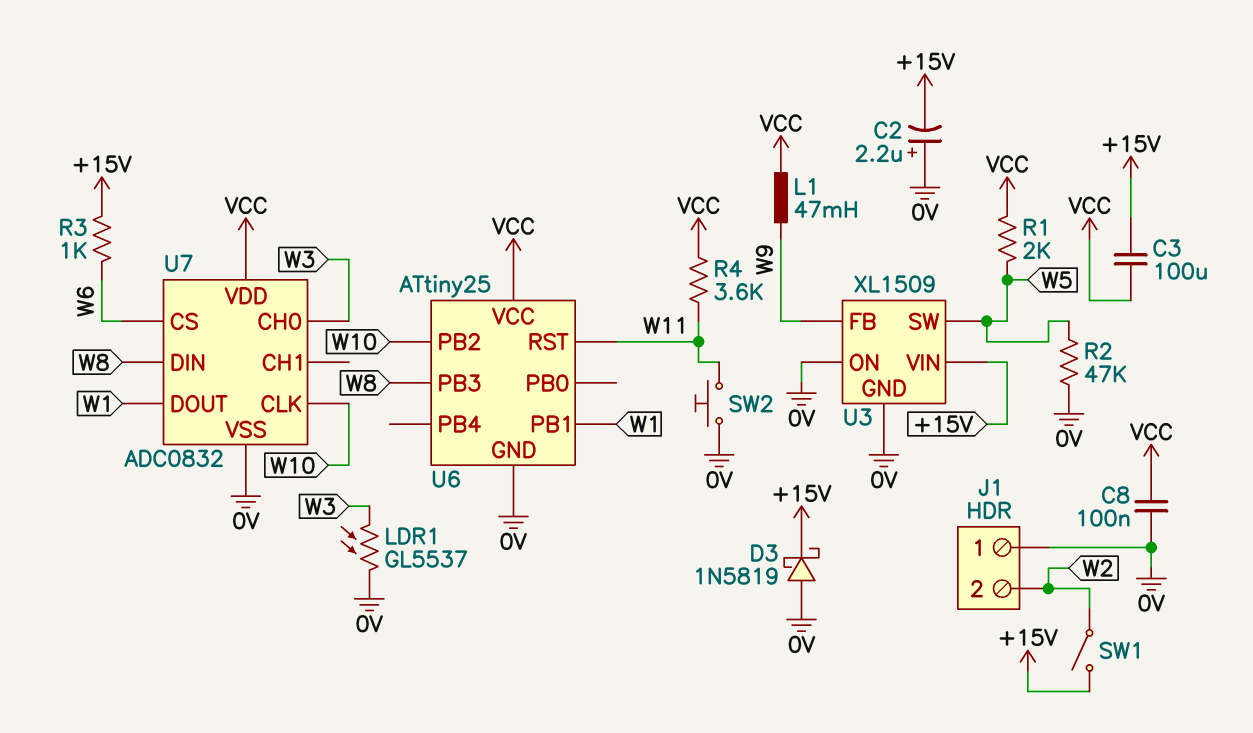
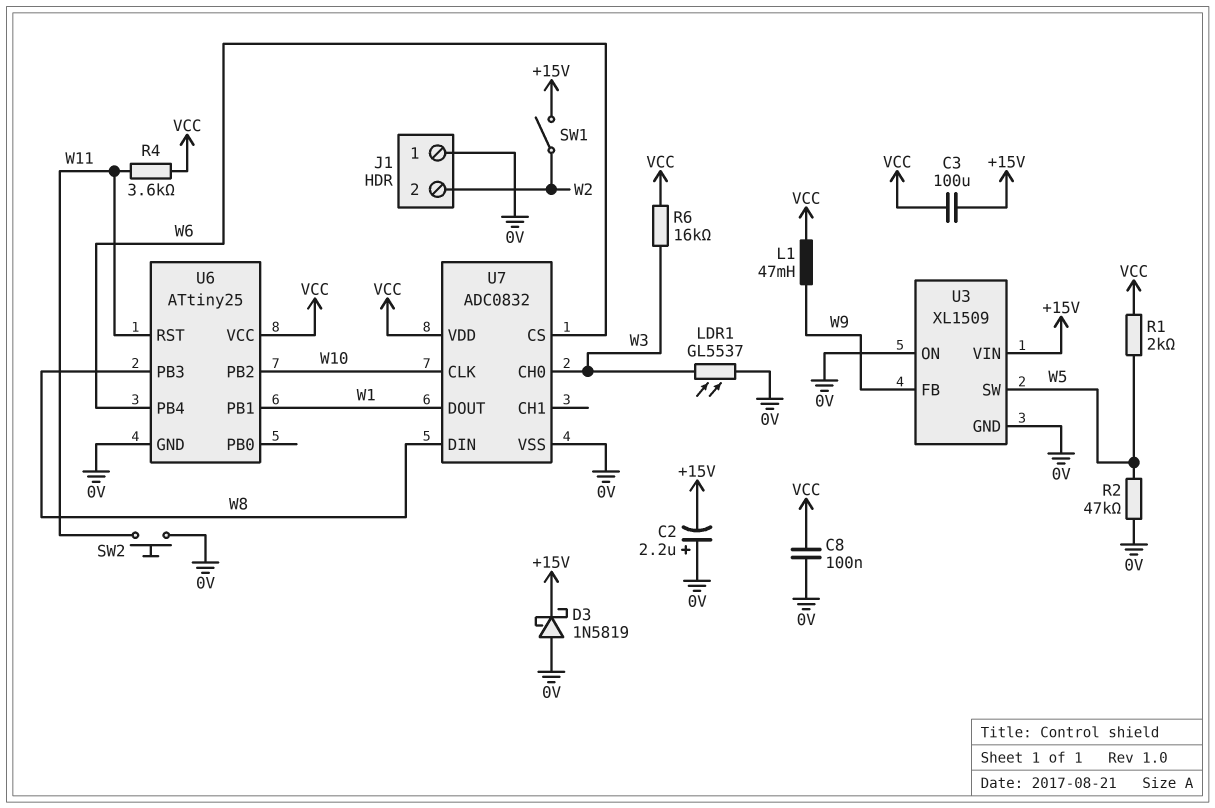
R3: 1k (+15V, W6) -> none
R6: none -> 16k (VCC, W3)
U6 pin PB4: none -> W6

